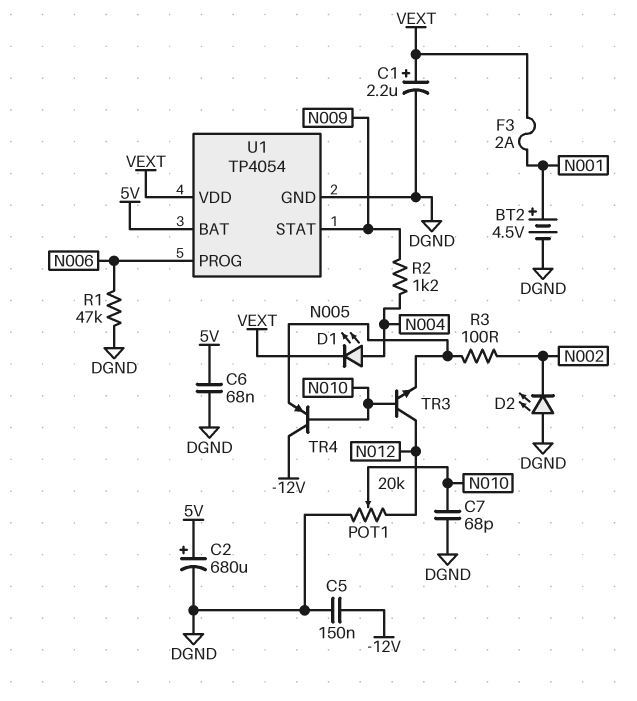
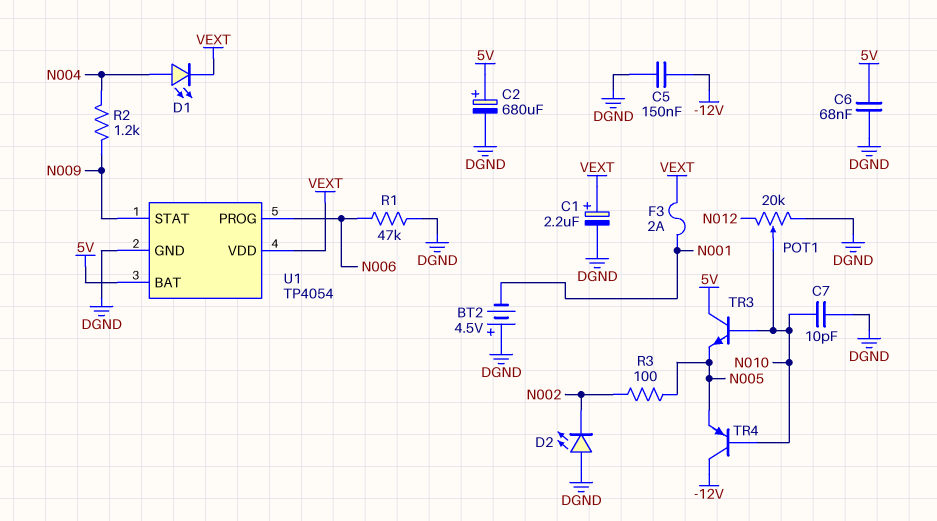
BT2: 4.5V (plus N001, minus DGND) -> 4.5V (plus DGND, minus N001)
C7: 68pF (DGND, N010) -> 10pF (DGND, N010)
TR3: NPN (B N010, C N012, E N005) -> NPN (B N010, C 5V, E N005)

